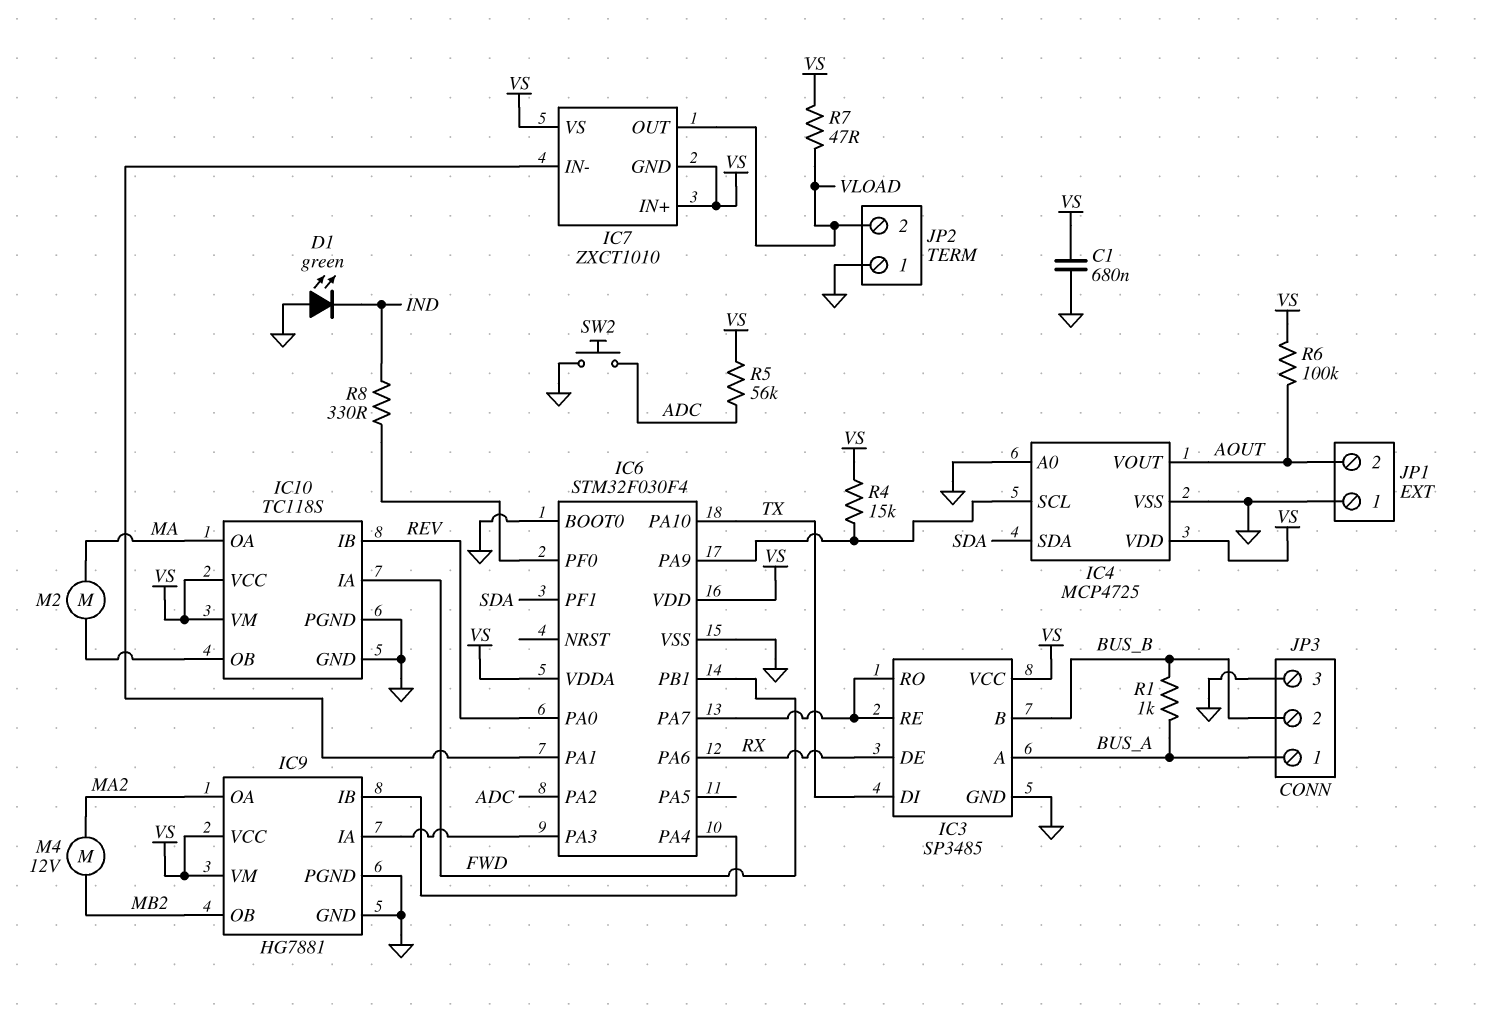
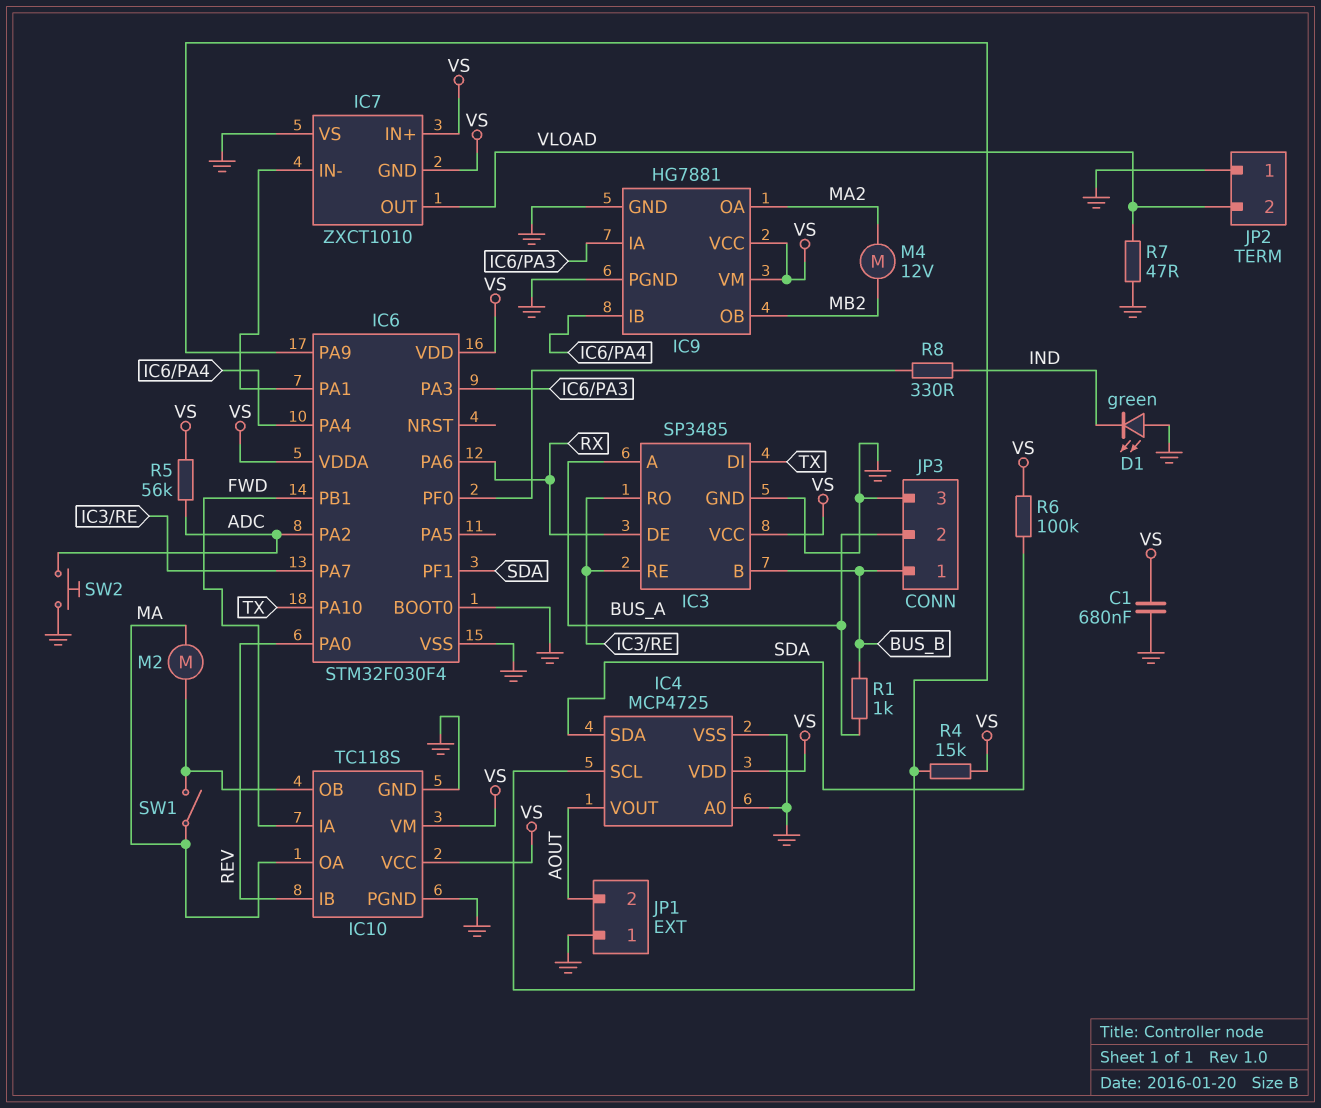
IC7 pin VS: VS -> GND
JP3 pin 1: BUS_A -> BUS_B
JP3 pin 2: BUS_B -> BUS_A
R6: 100k (AOUT, VS) -> 100k (SDA, VS)
R7: 47 (VLOAD, VS) -> 47 (GND, VLOAD)
SW1: none -> switch (IC10/OB, MA)

